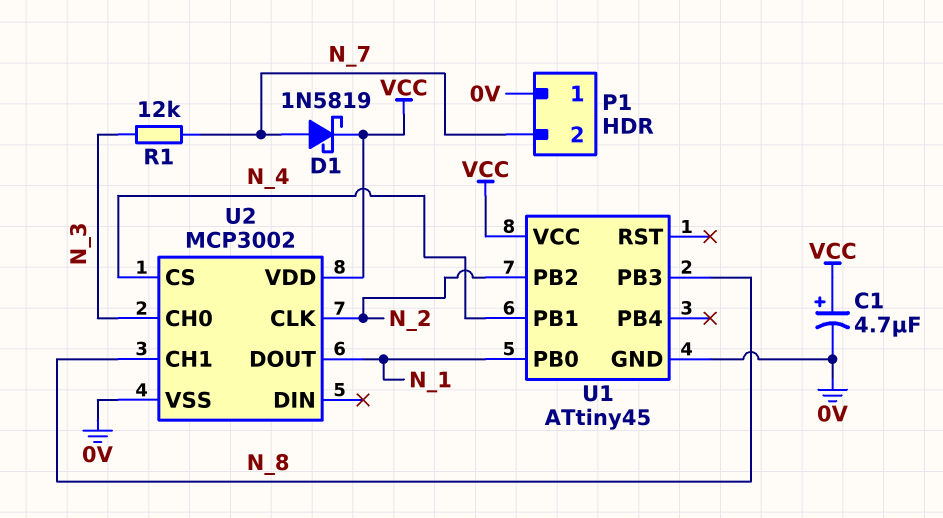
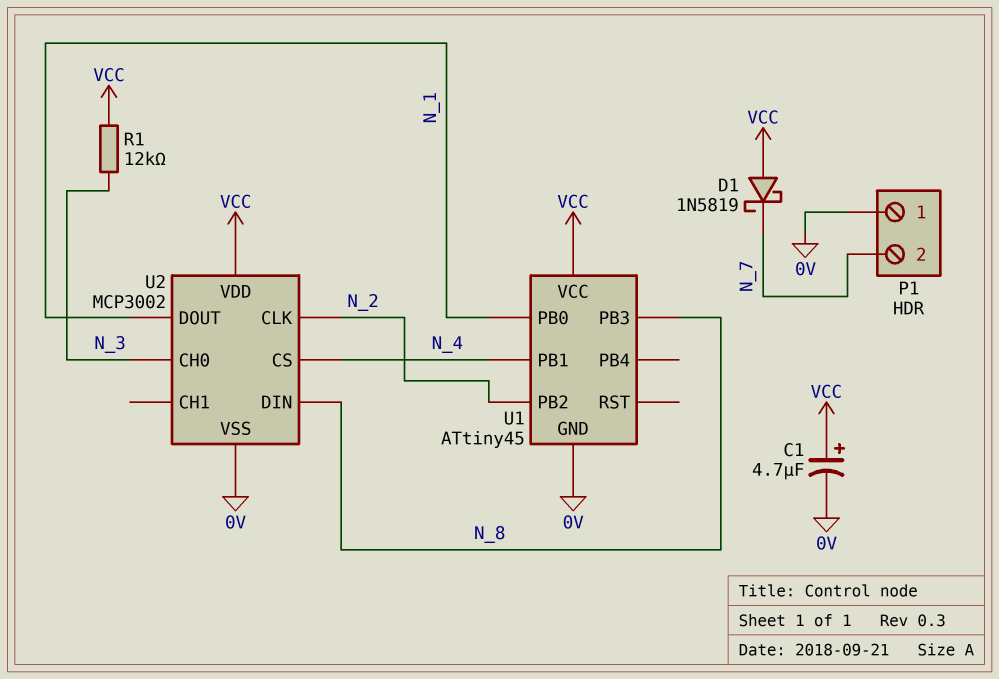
D1: schottky 1N5819 (A N_7, K VCC) -> schottky 1N5819 (A VCC, K N_7)
R1: 12k (N_3, N_7) -> 12k (N_3, VCC)
U2 pin CH1: N_8 -> none
U2 pin DIN: none -> N_8

